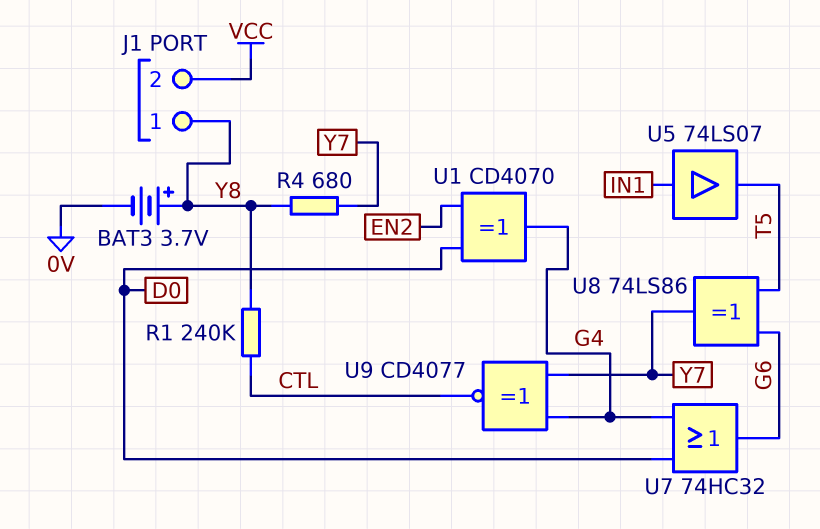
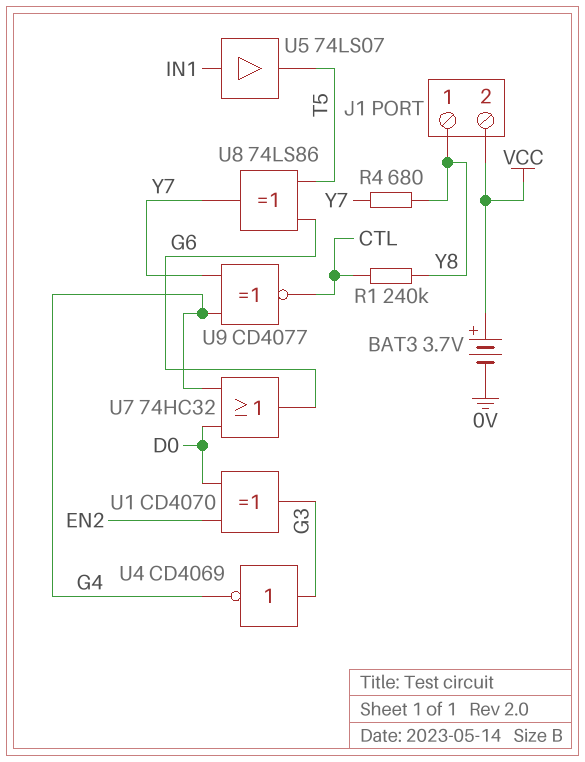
BAT3: 3.7V (plus Y8, minus 0V) -> 3.7V (plus VCC, minus 0V)
U1: XOR CD4070 (in D0, in EN2, out G4) -> XOR CD4070 (in D0, in EN2, out G3)
U4: none -> NOT CD4069 (in G3, out G4)

